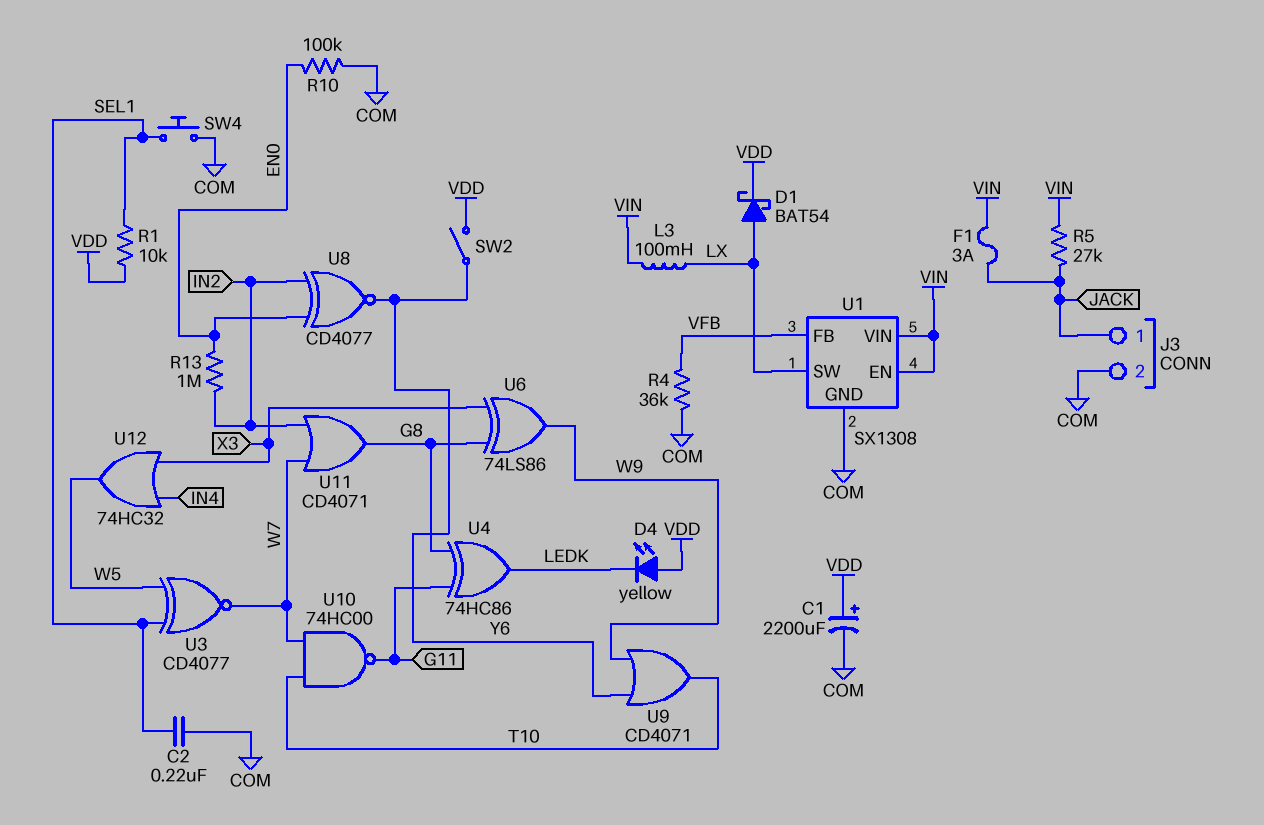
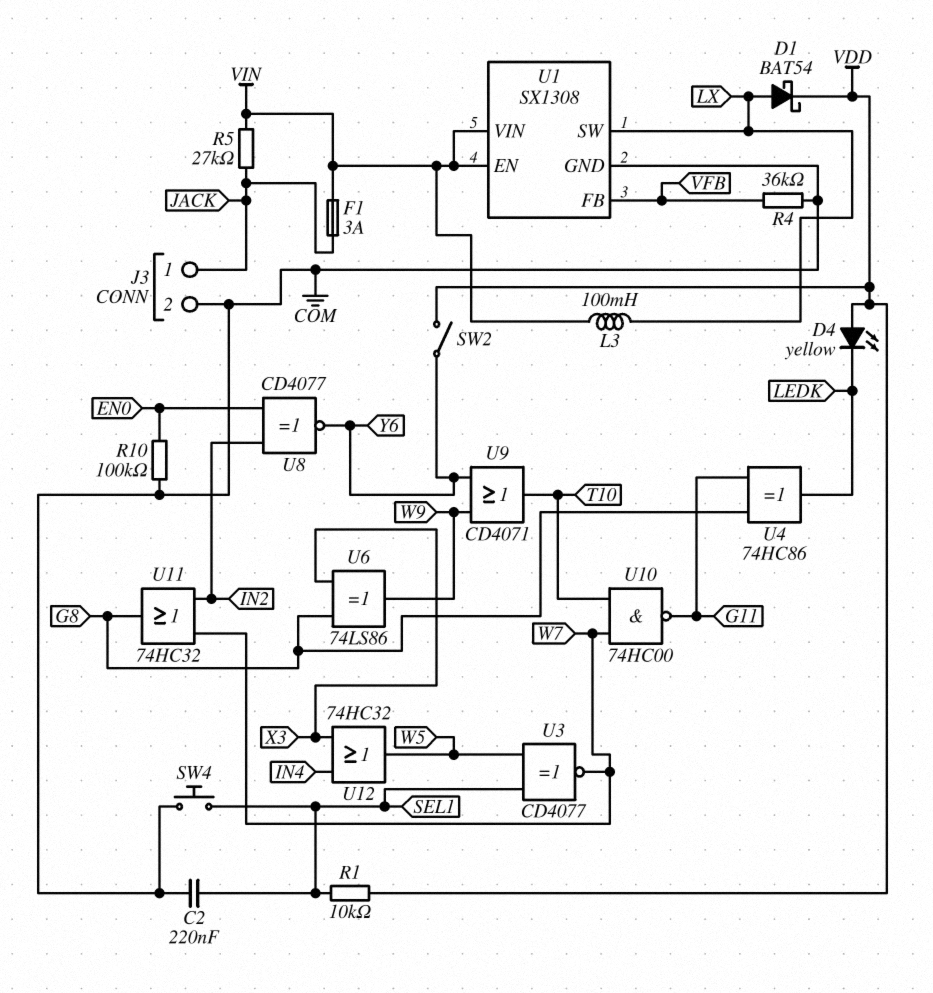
C1: 2200uF (plus VDD, minus COM) -> none
R13: 1M (EN0, IN2) -> none
U11: OR CD4071 (in IN2, in W7, out G8) -> OR 74HC32 (in IN2, in W7, out G8)

